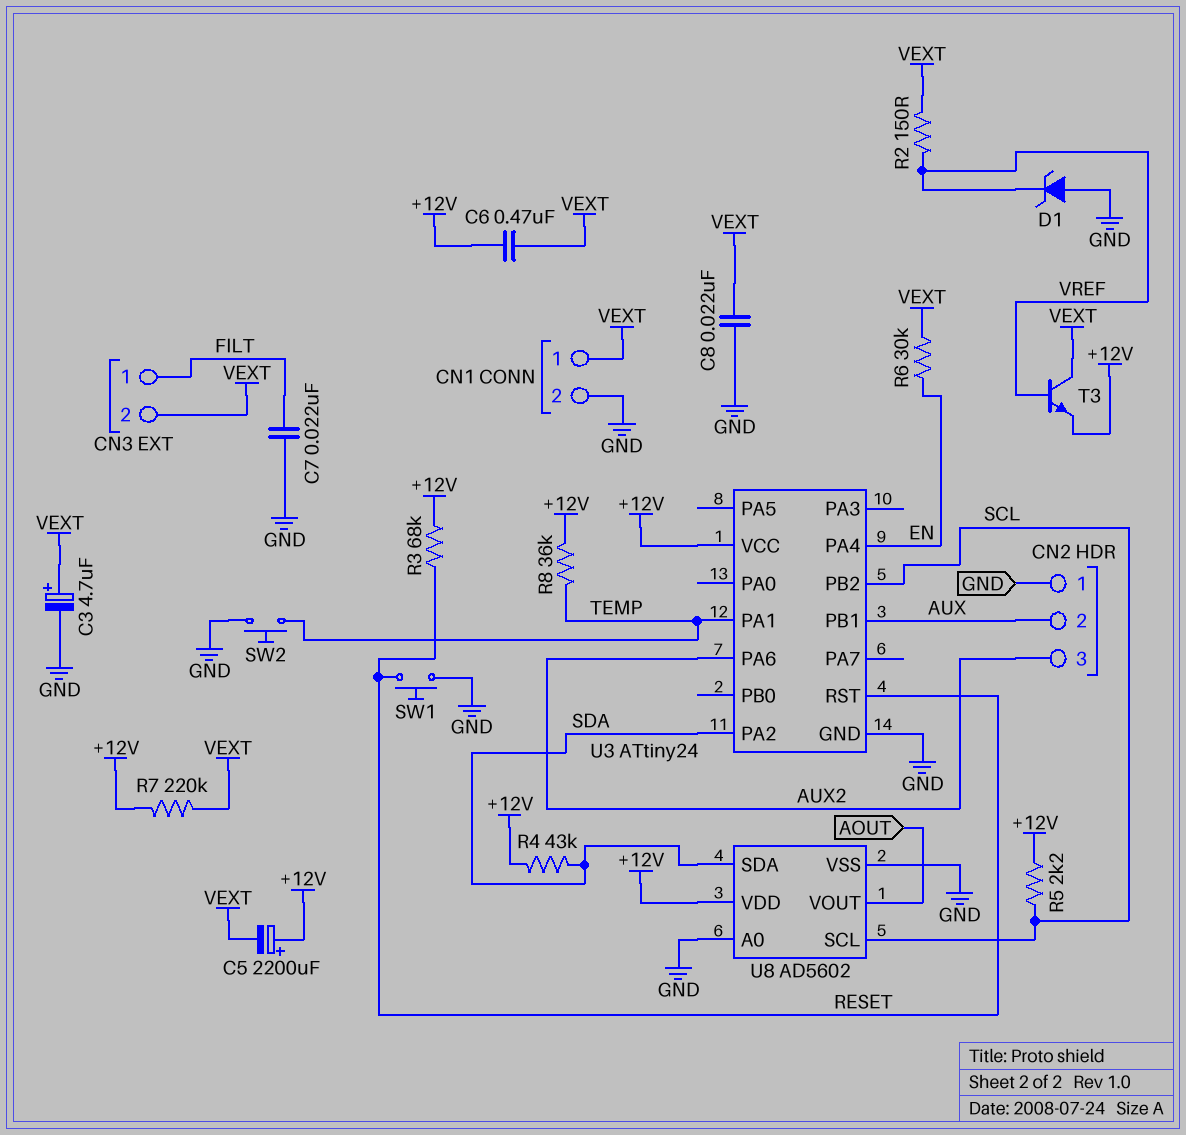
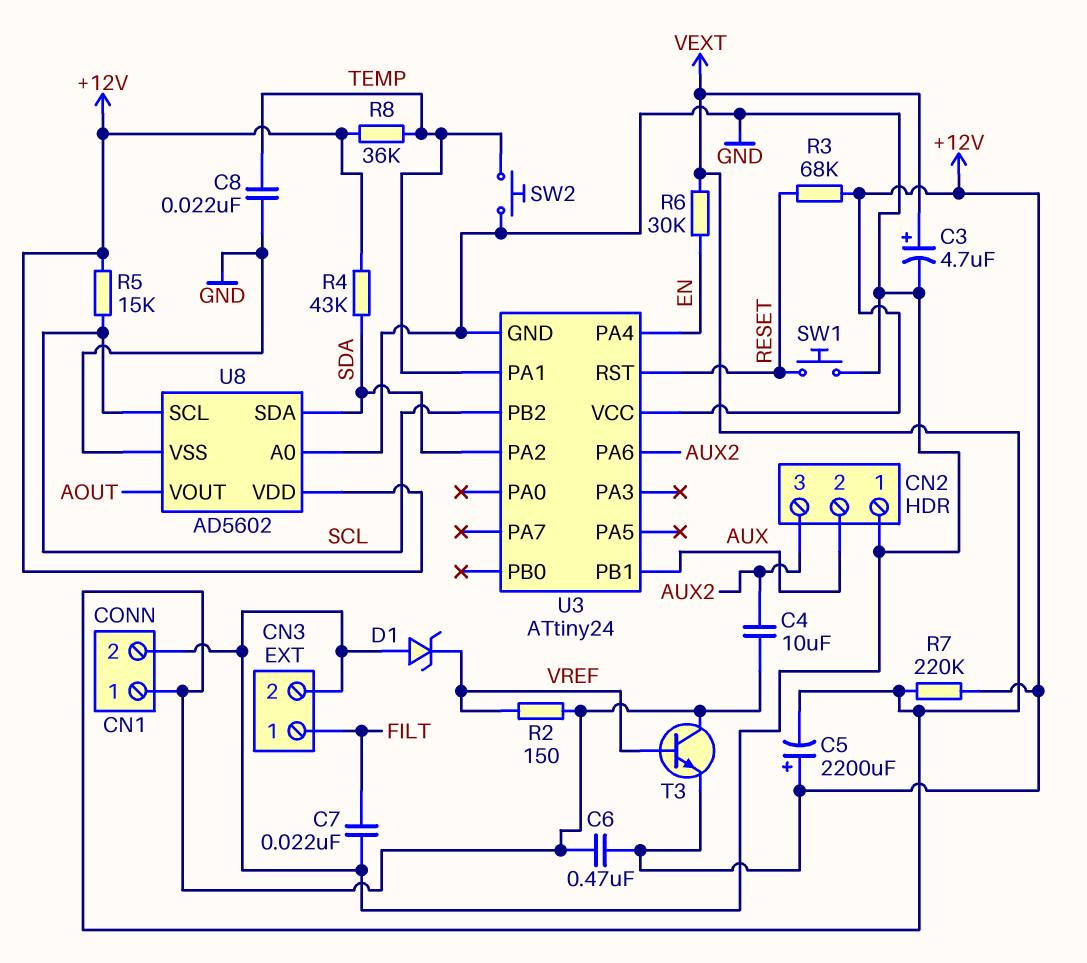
C4: none -> 10uF (AUX2, VEXT)
C8: 22nF (GND, VEXT) -> 22nF (GND, TEMP)
CN3 pin 2: VEXT -> GND
R5: 2.2k (+12V, SCL) -> 15k (+12V, SCL)

